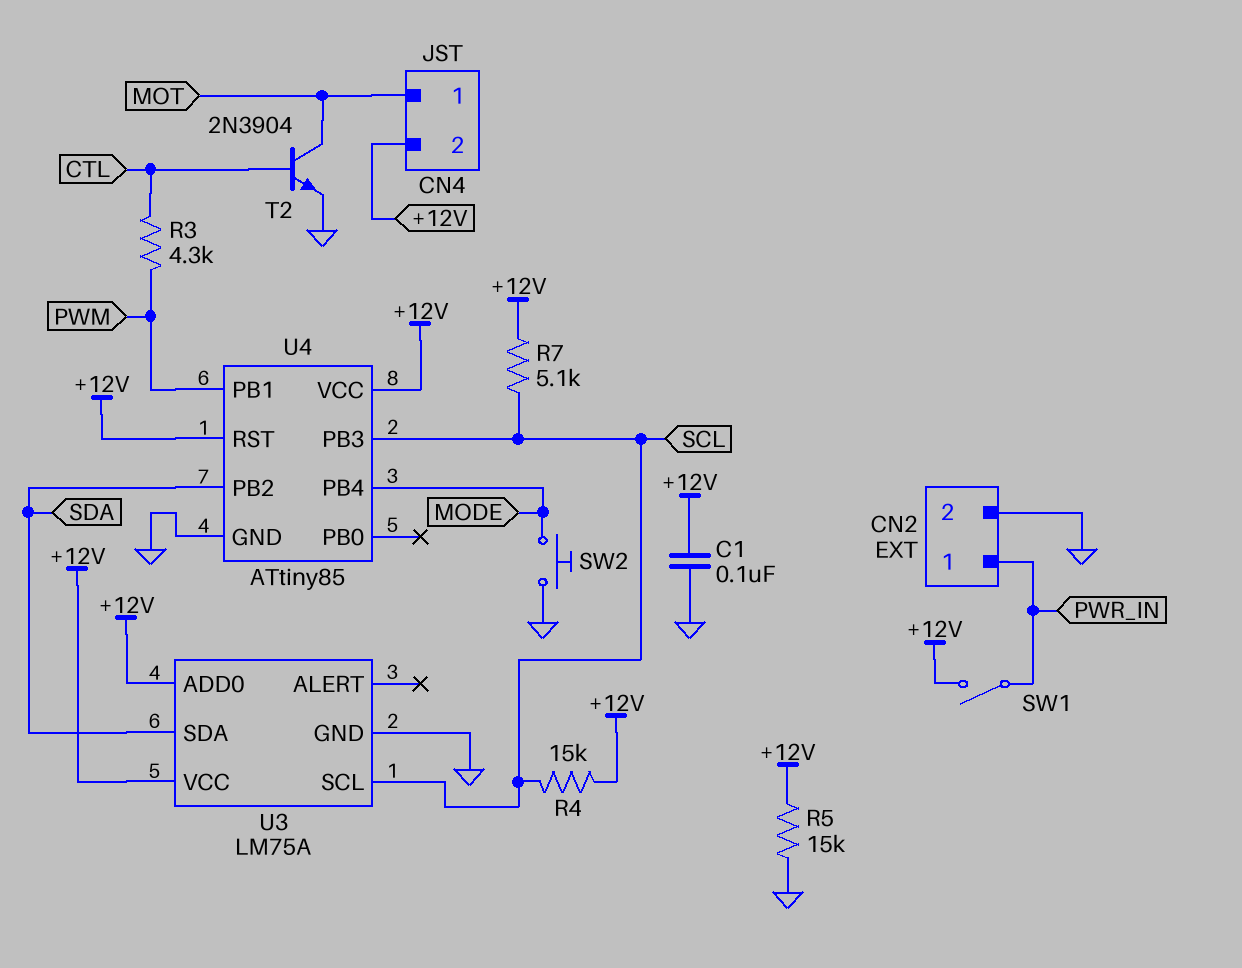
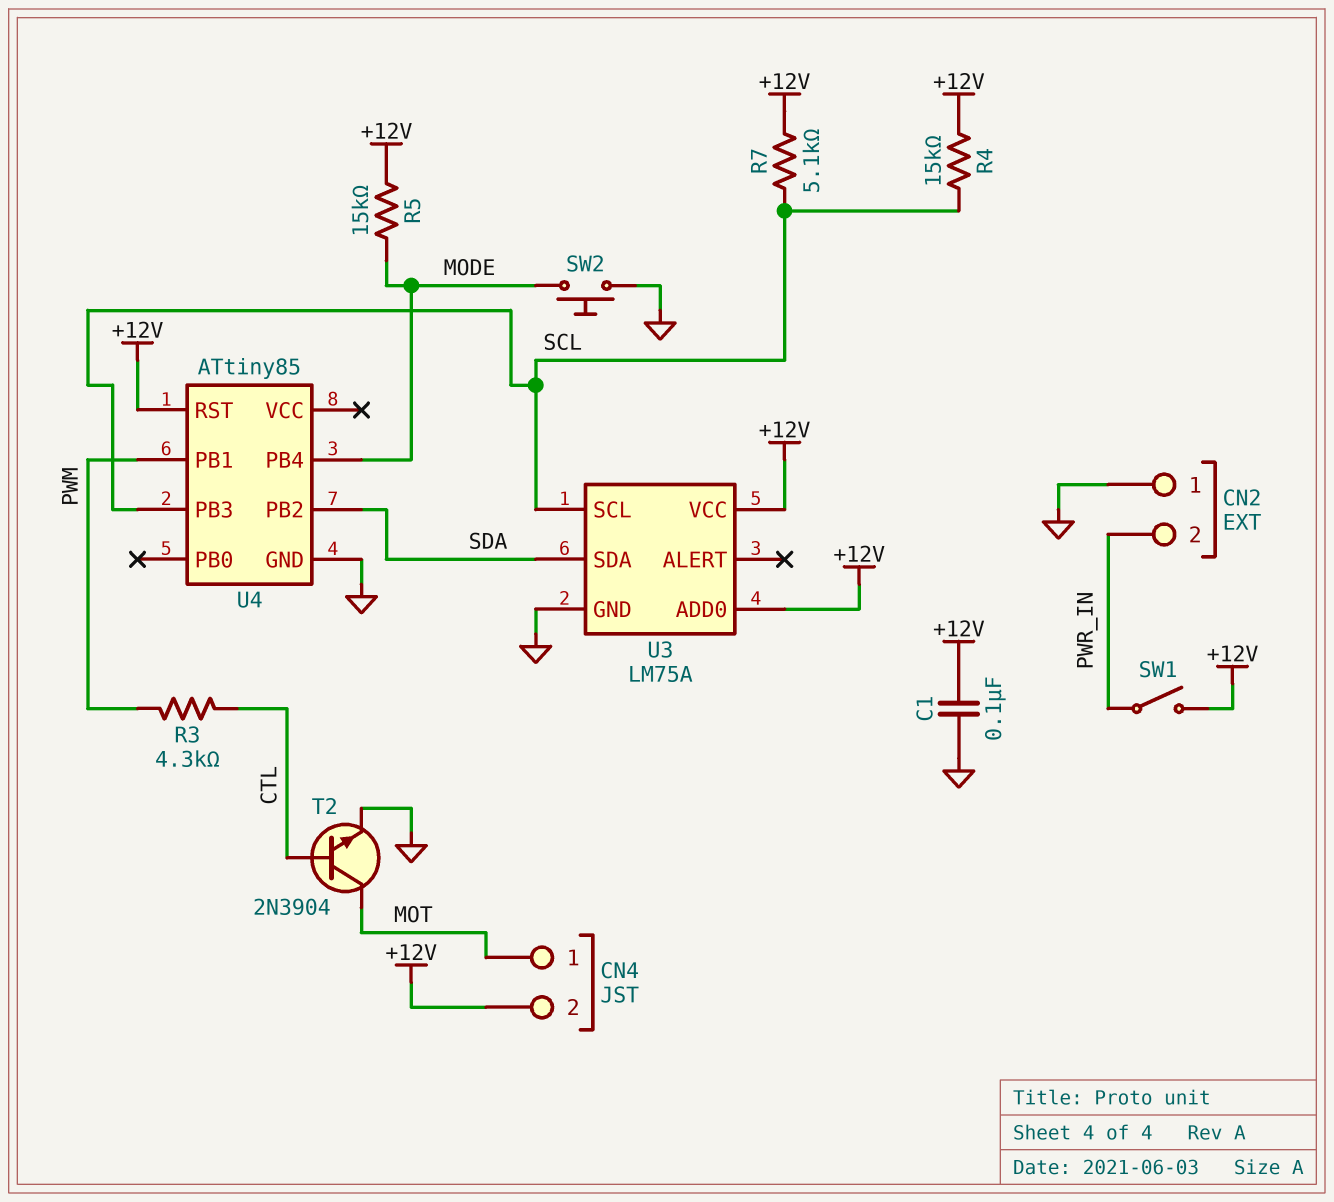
CN2 pin 1: PWR_IN -> GND
CN2 pin 2: GND -> PWR_IN
R5: 15k (+12V, GND) -> 15k (+12V, MODE)
U4 pin VCC: +12V -> none

